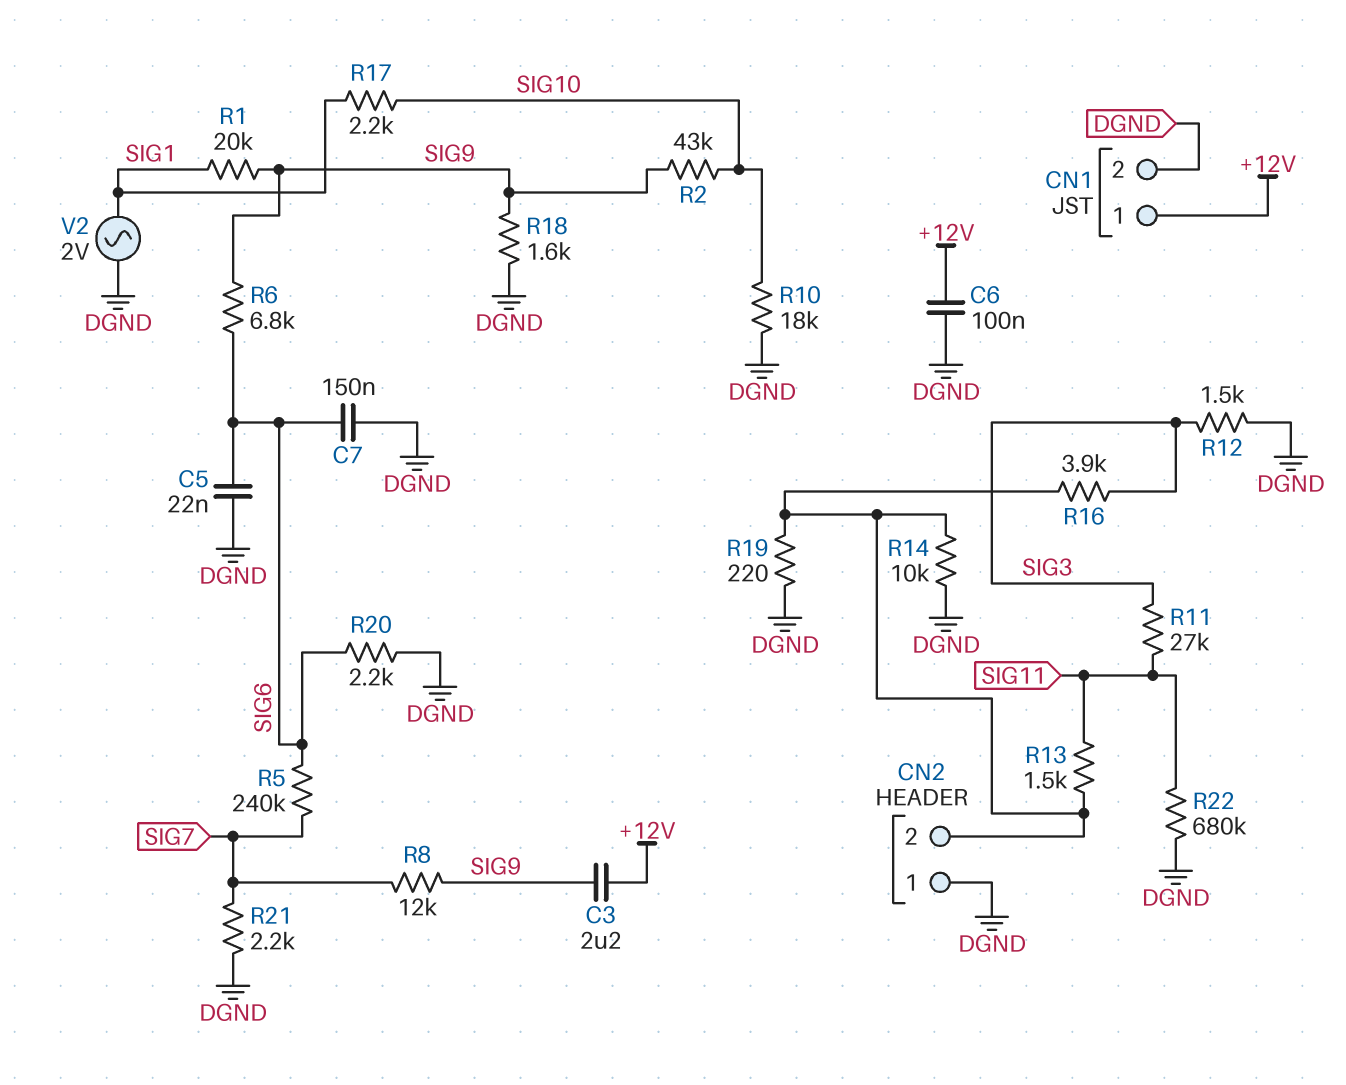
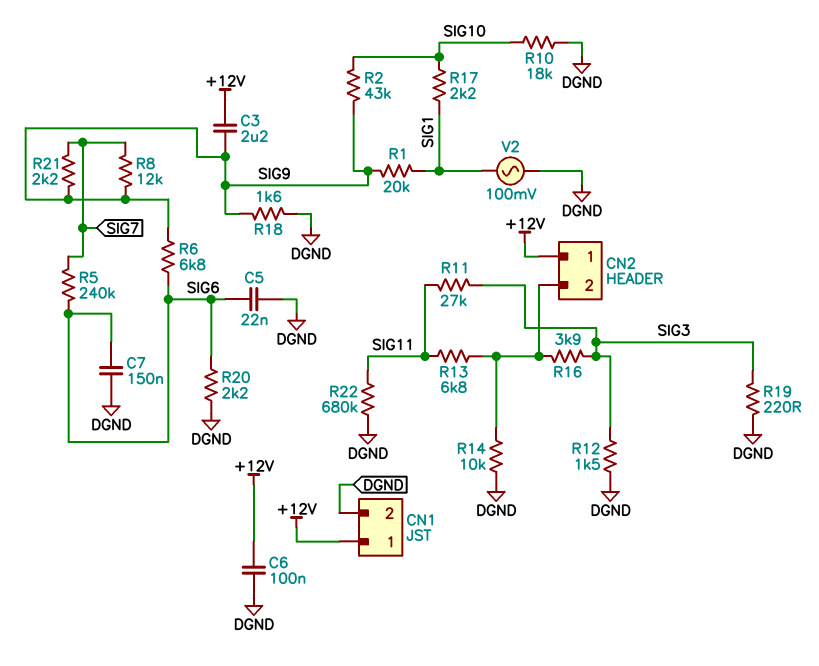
CN2 pin 1: DGND -> +12V
R13: 1.5k (CN2/2, SIG11) -> 6.8k (CN2/2, SIG11)
R19: 220 (CN2/2, DGND) -> 220 (DGND, SIG3)
R21: 2.2k (DGND, SIG7) -> 2.2k (SIG7, SIG9)
V2: AC 2V (DGND, SIG1) -> AC 100mV (DGND, SIG1)

